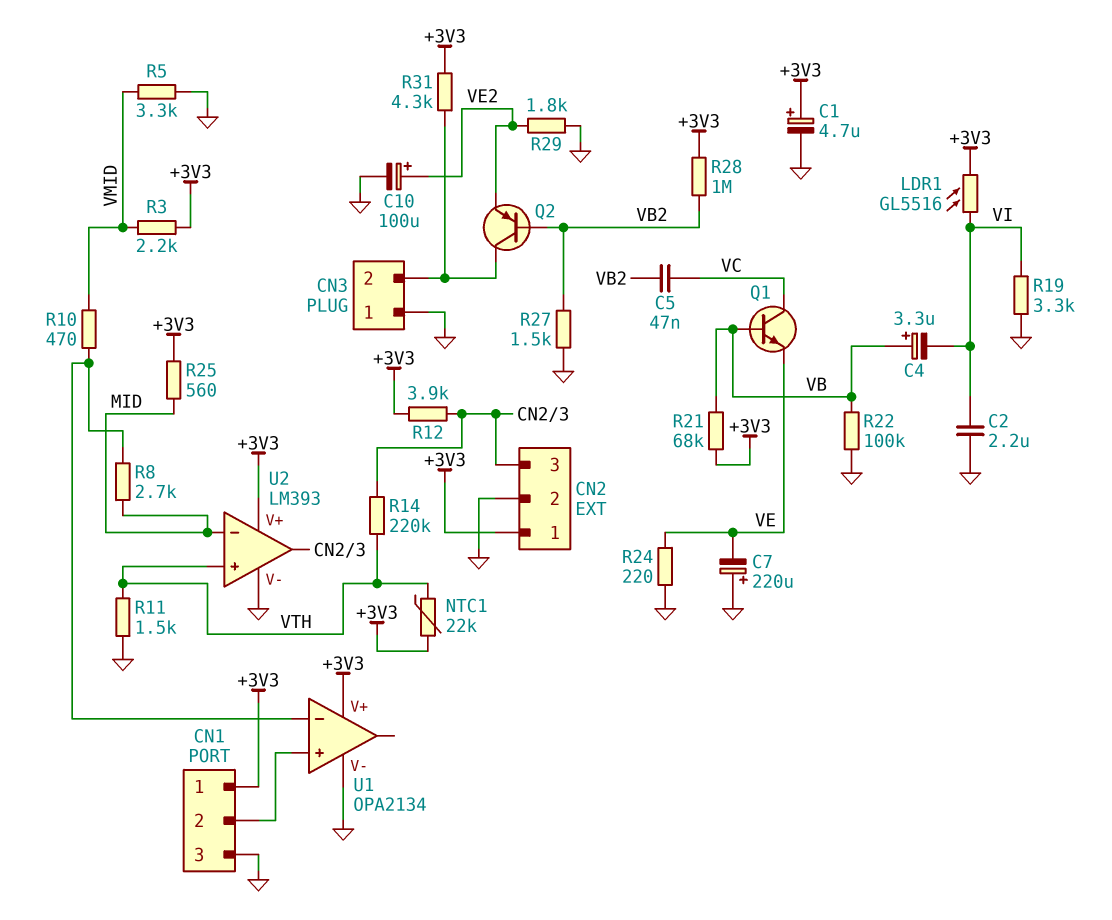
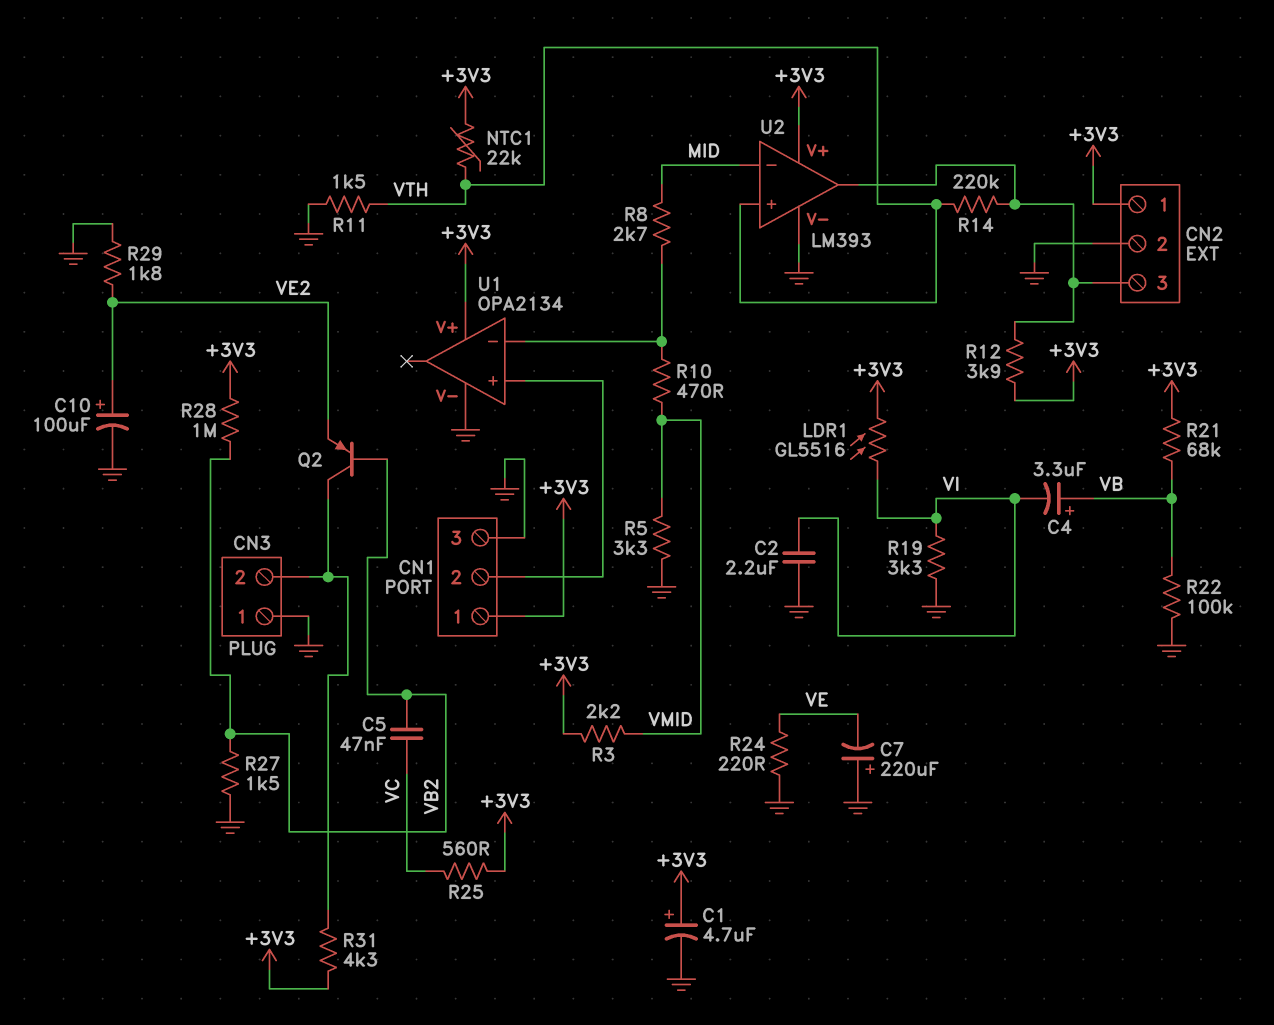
Q1: NPN (B VB, C VC, E VE) -> none
R25: 560 (+3V3, MID) -> 560 (+3V3, VC)

